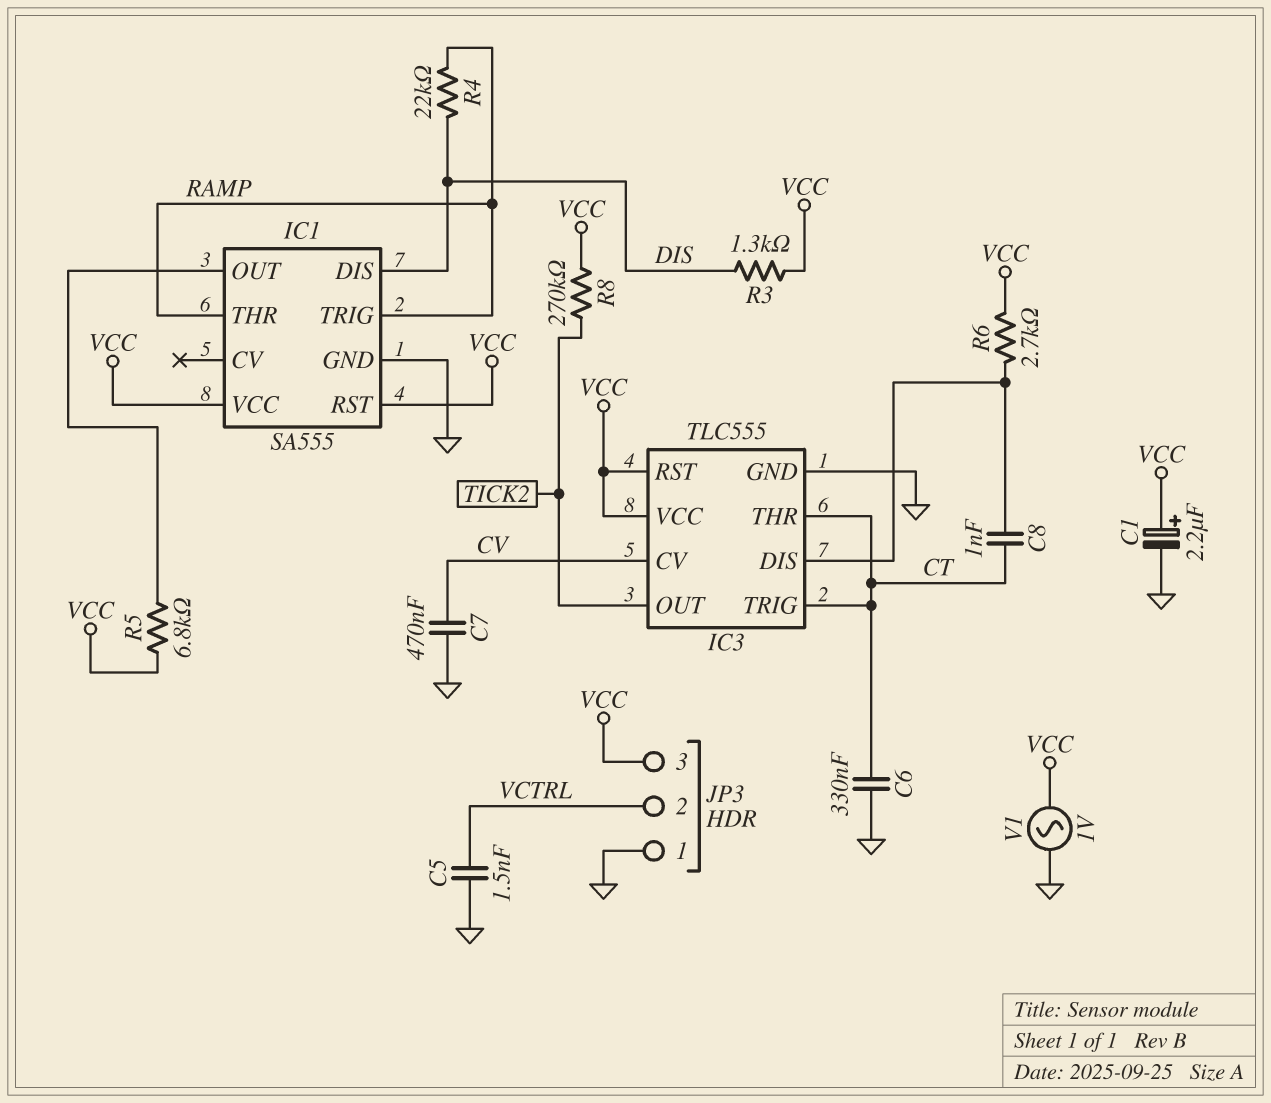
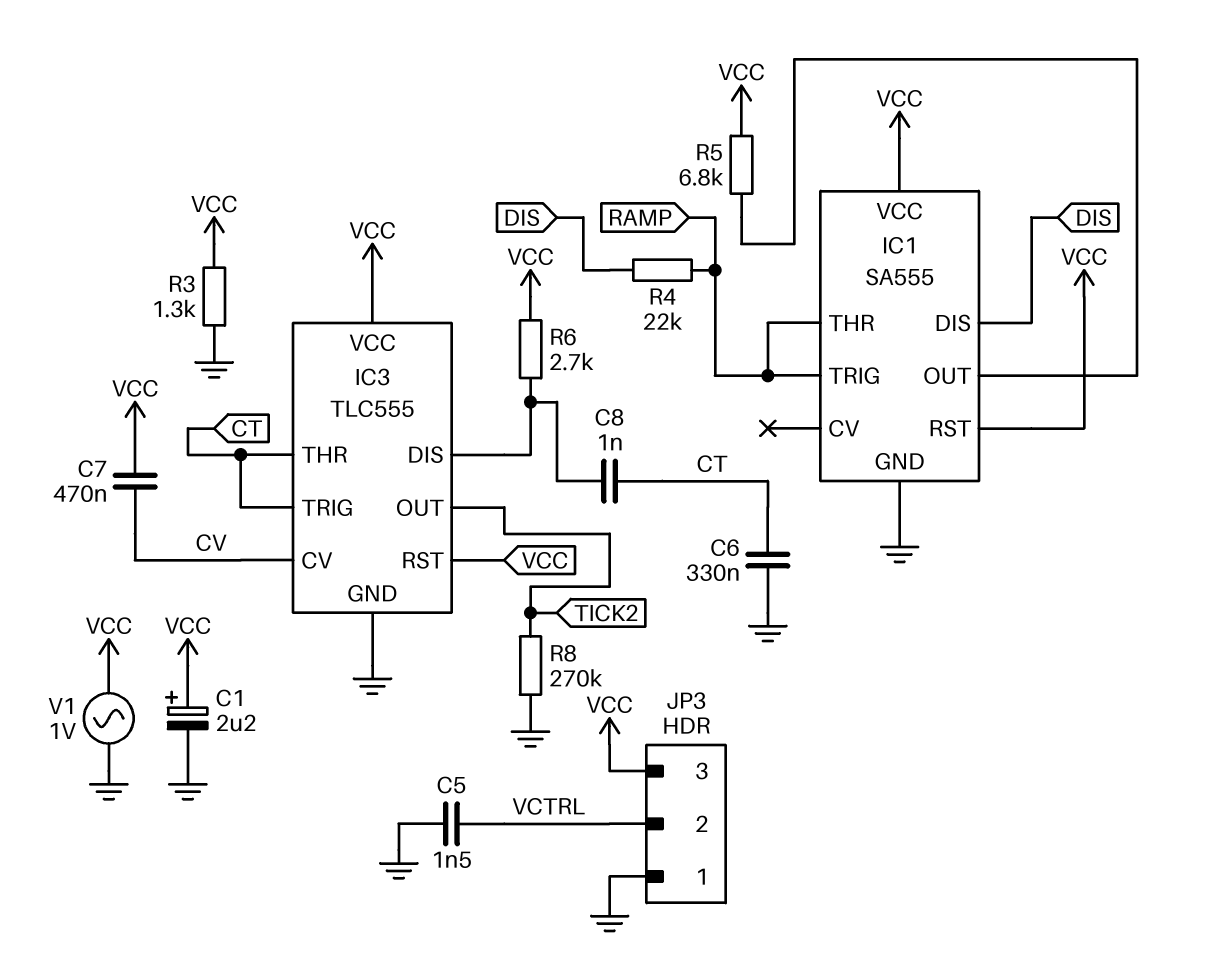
C7: 470nF (CV, GND) -> 470nF (CV, VCC)
R3: 1.3k (DIS, VCC) -> 1.3k (GND, VCC)
R8: 270k (TICK2, VCC) -> 270k (GND, TICK2)

